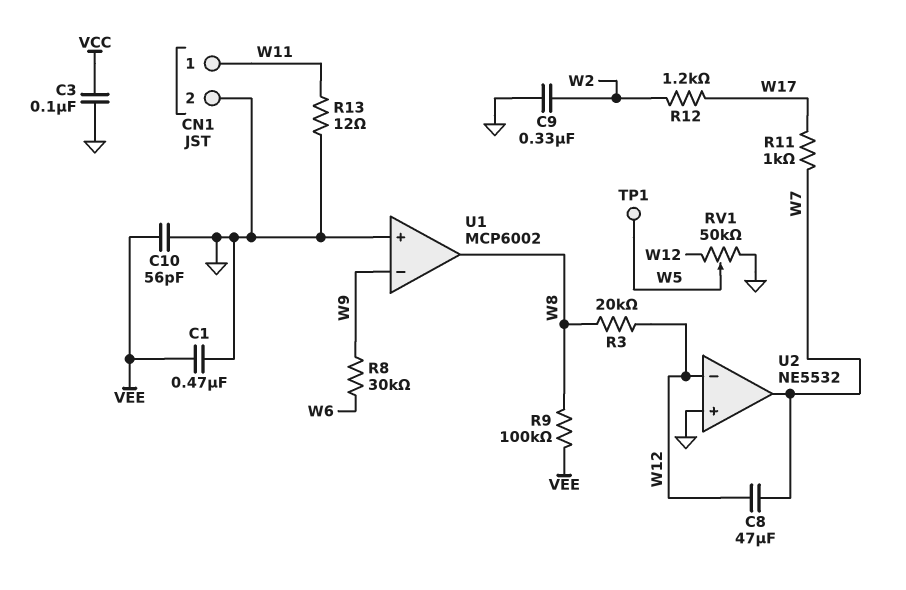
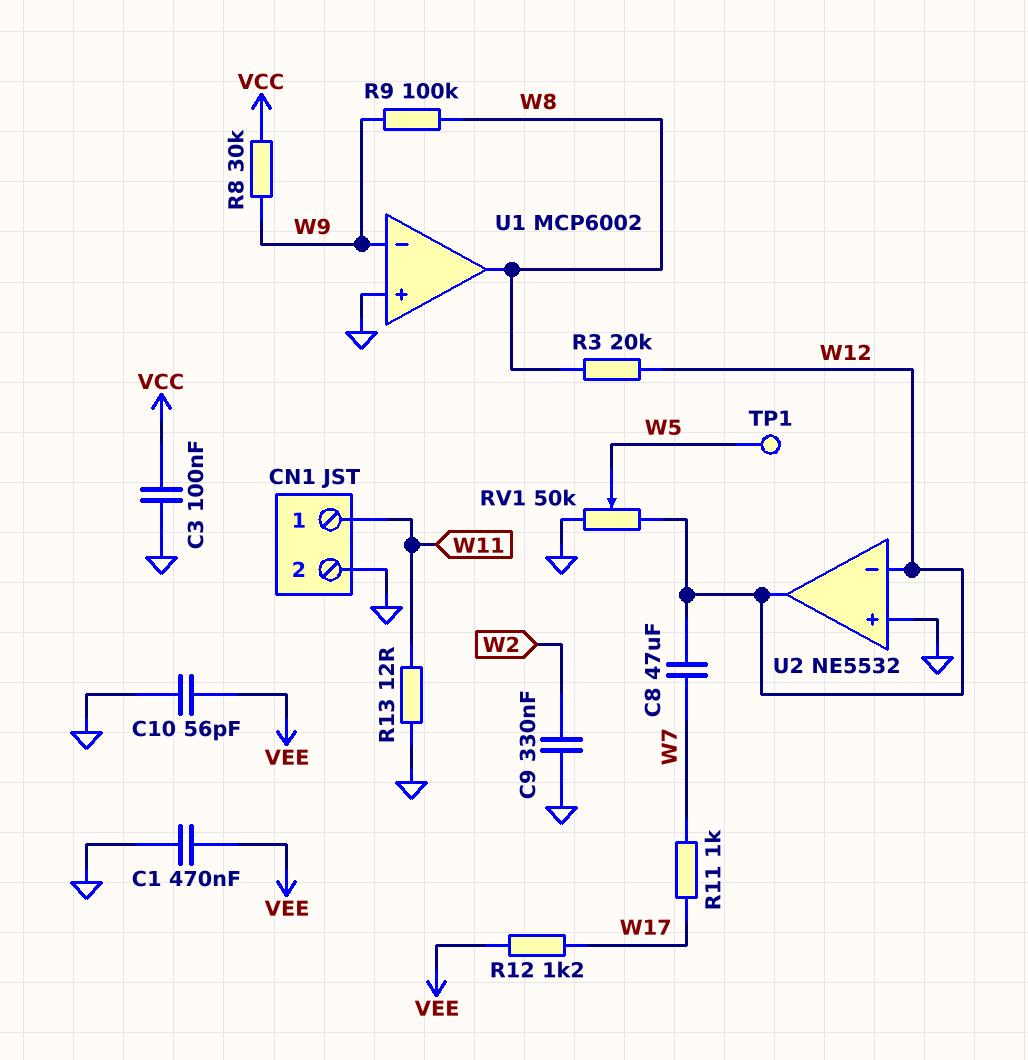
R8: 30k (W6, W9) -> 30k (VCC, W9)
R9: 100k (VEE, W8) -> 100k (W8, W9)
R12: 1.2k (W2, W17) -> 1.2k (VEE, W17)
U2 pin out: W7 -> W12

